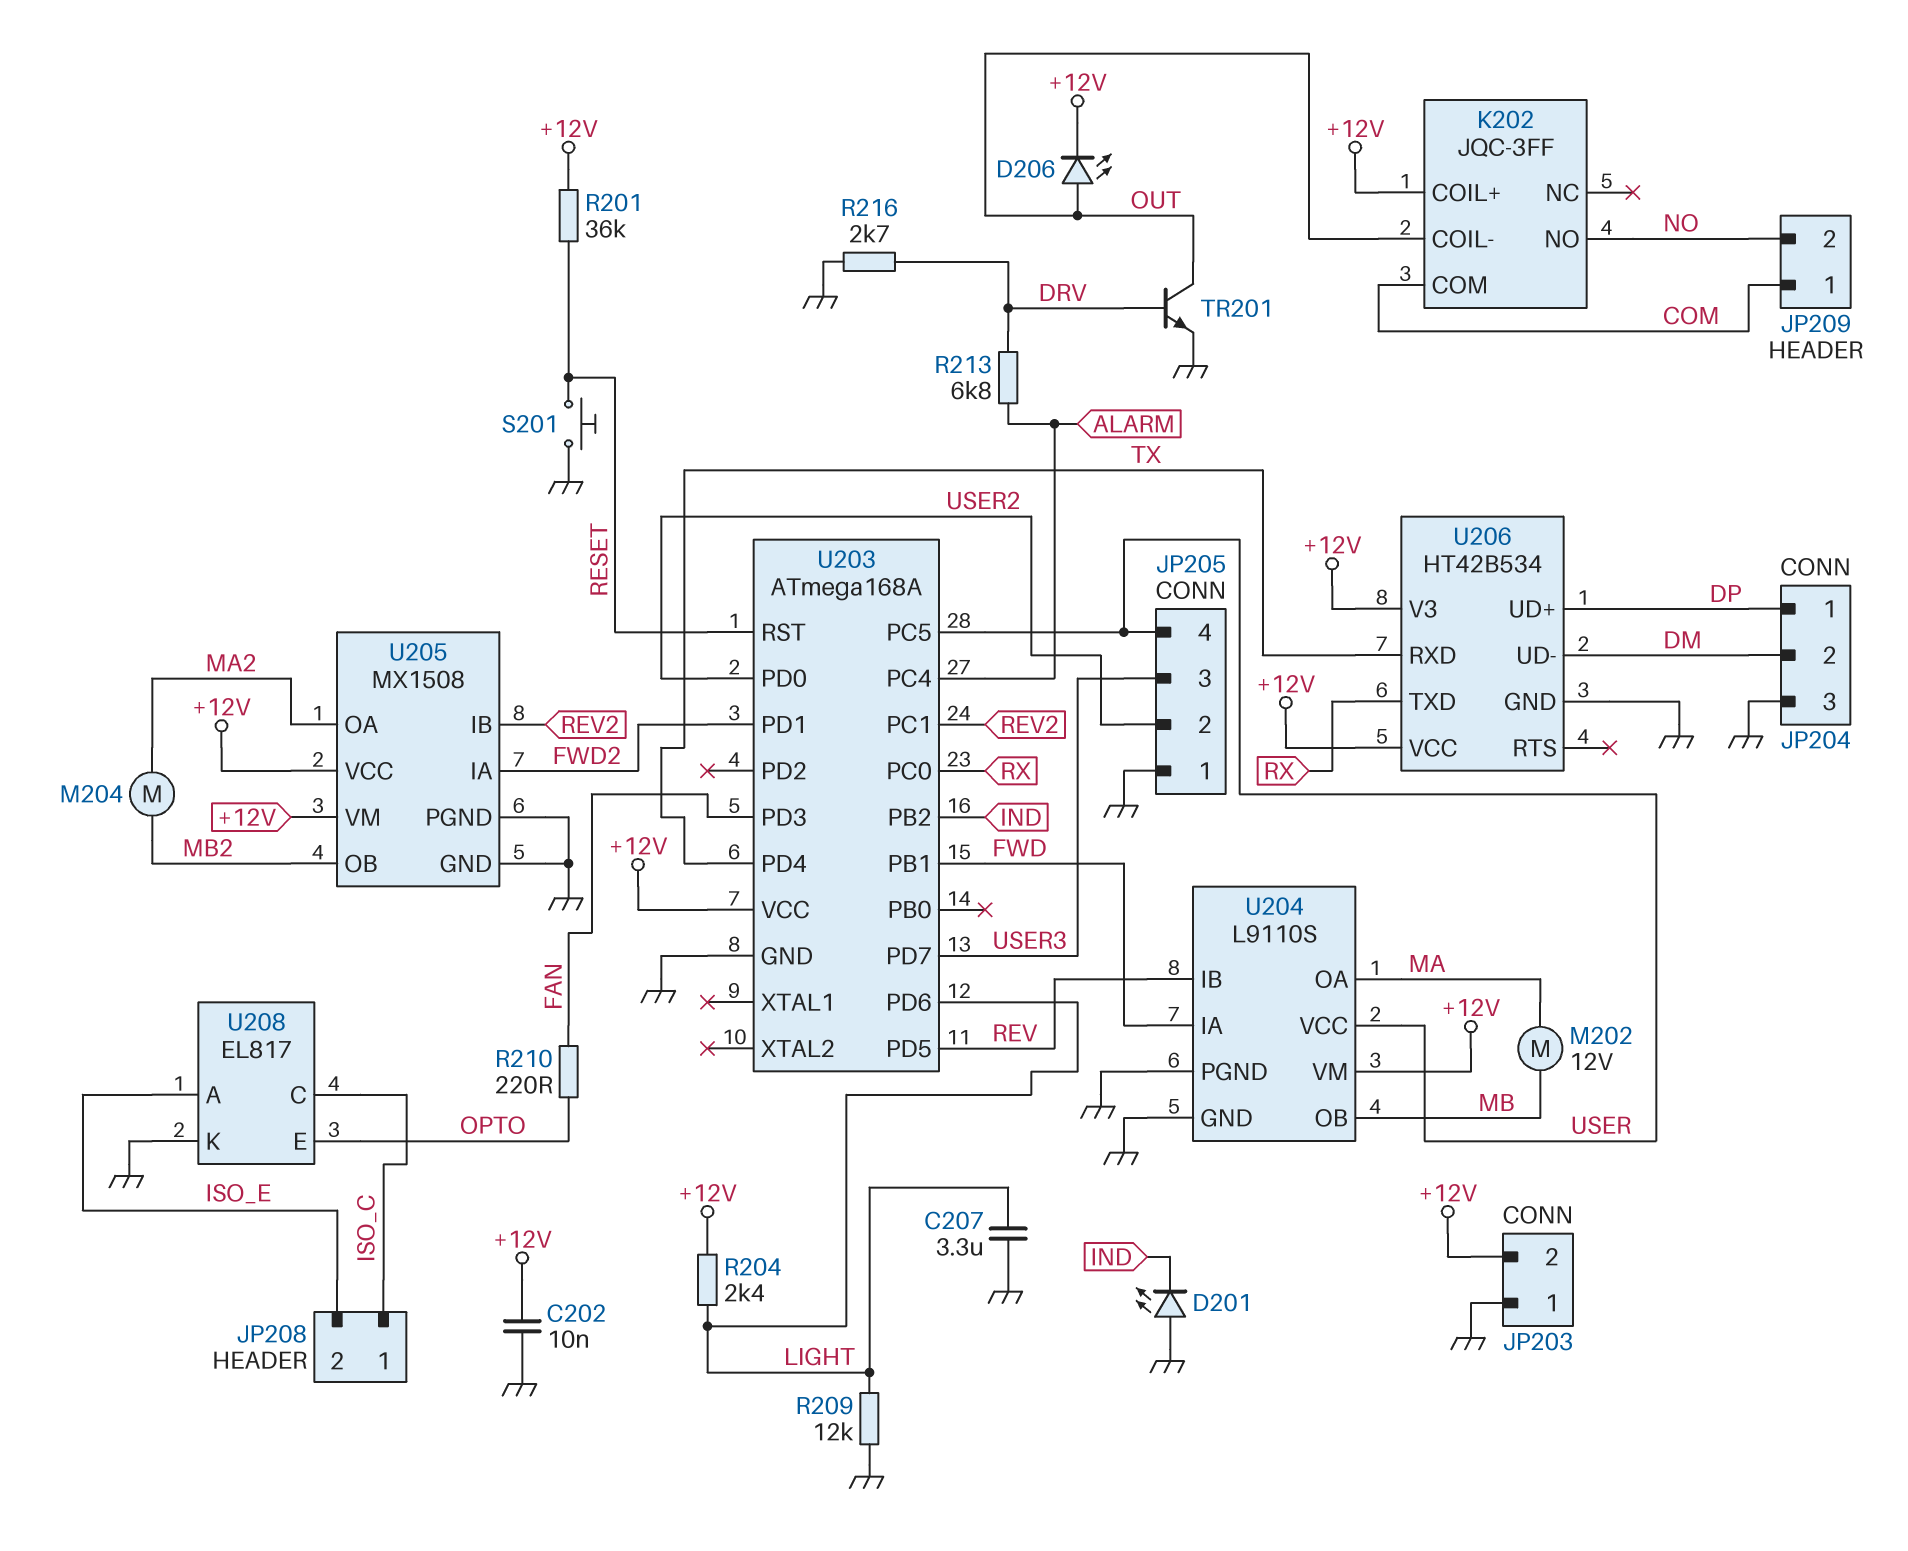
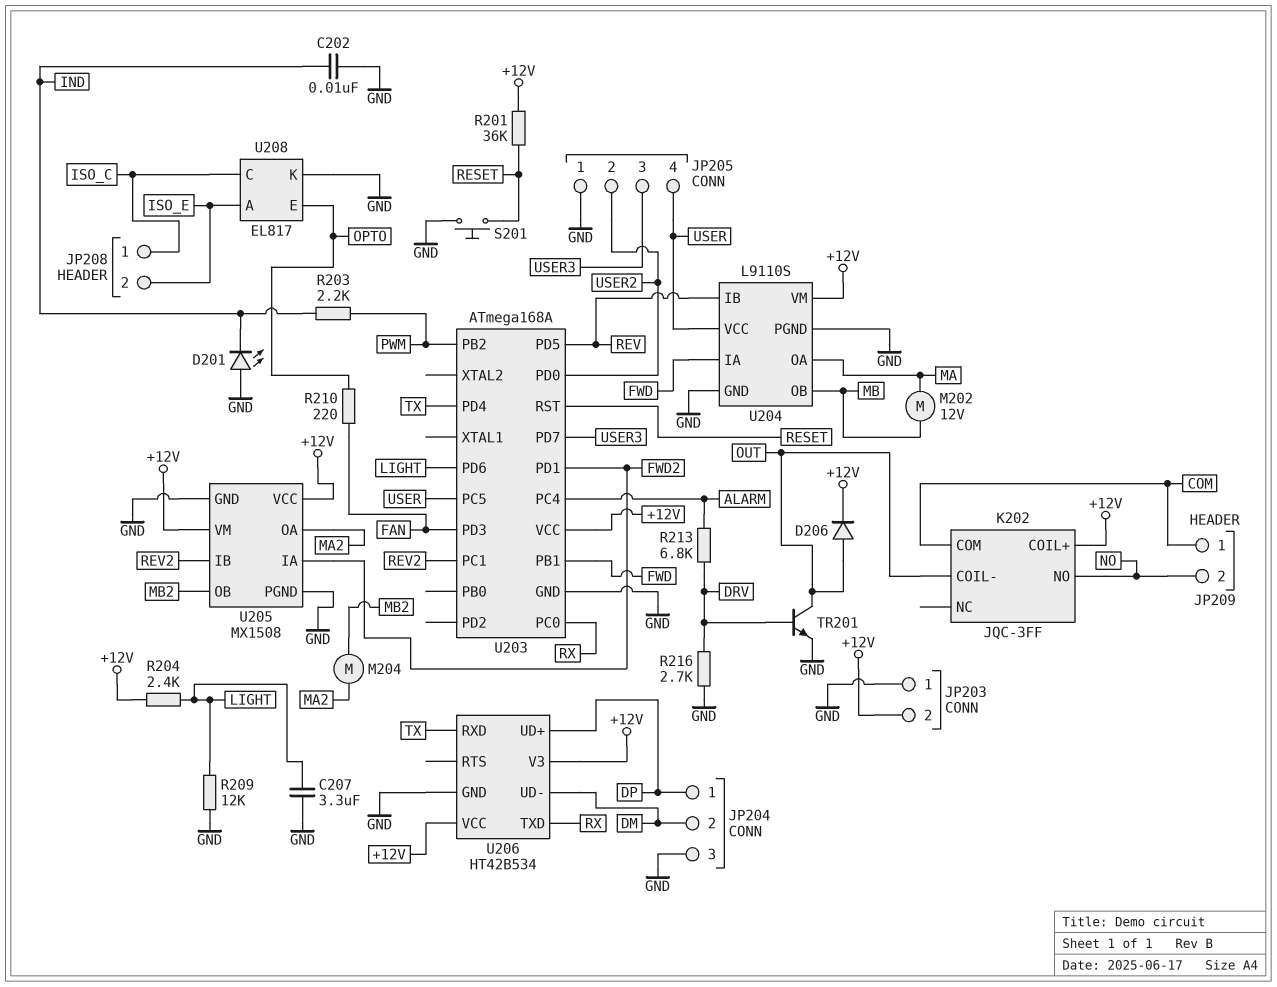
C202: 10nF (+12V, GND) -> 10nF (GND, IND)
D206: LED (A OUT, K +12V) -> diode (A OUT, K +12V)
R203: none -> 2.2k (IND, PWM)
U203 pin PB2: IND -> PWM

